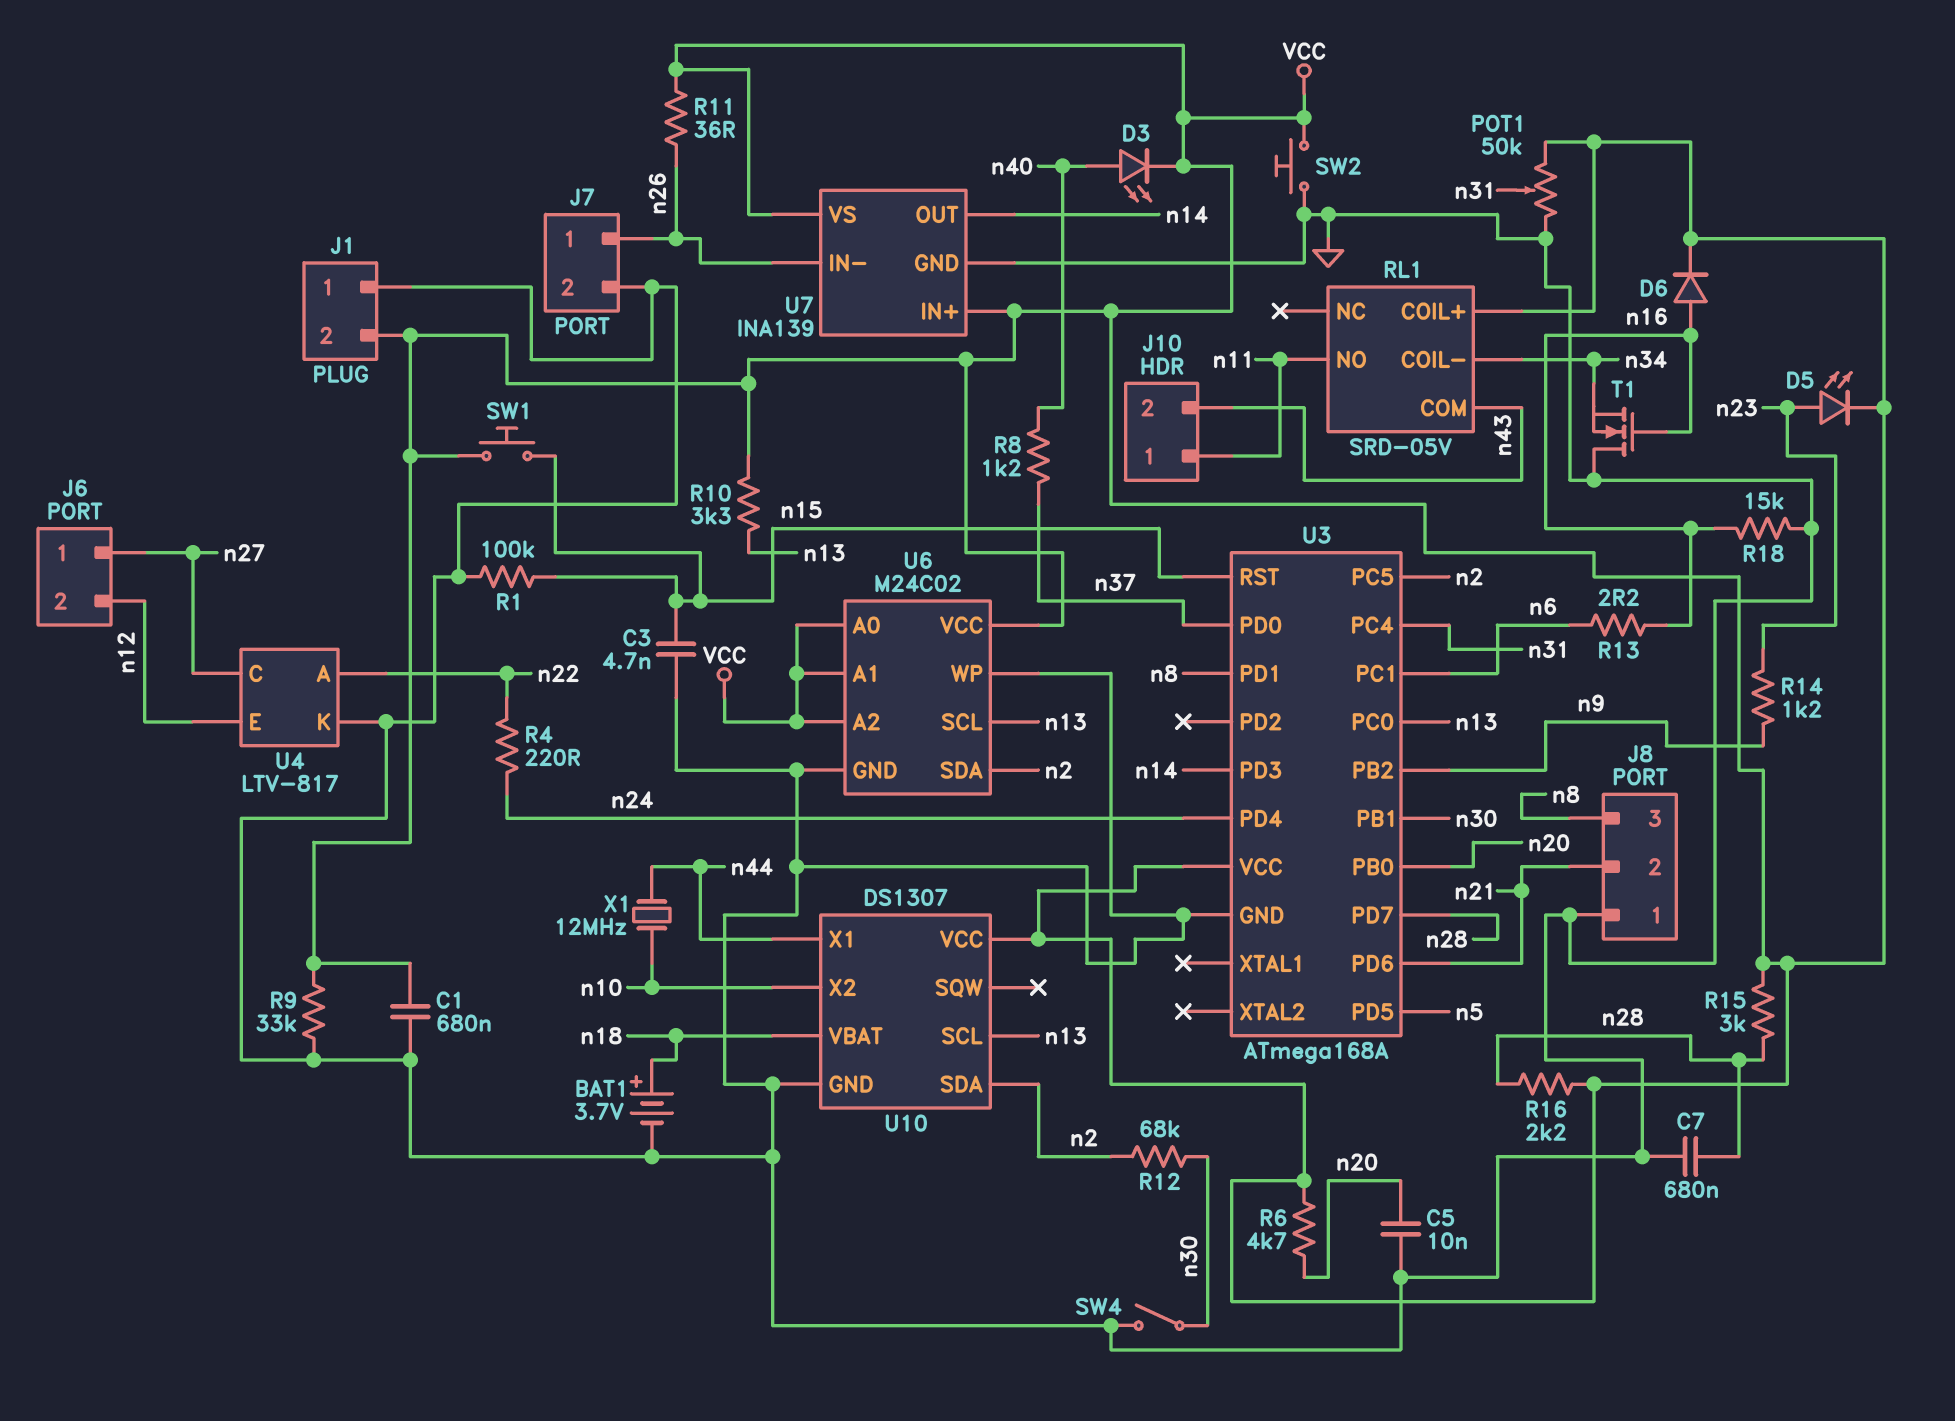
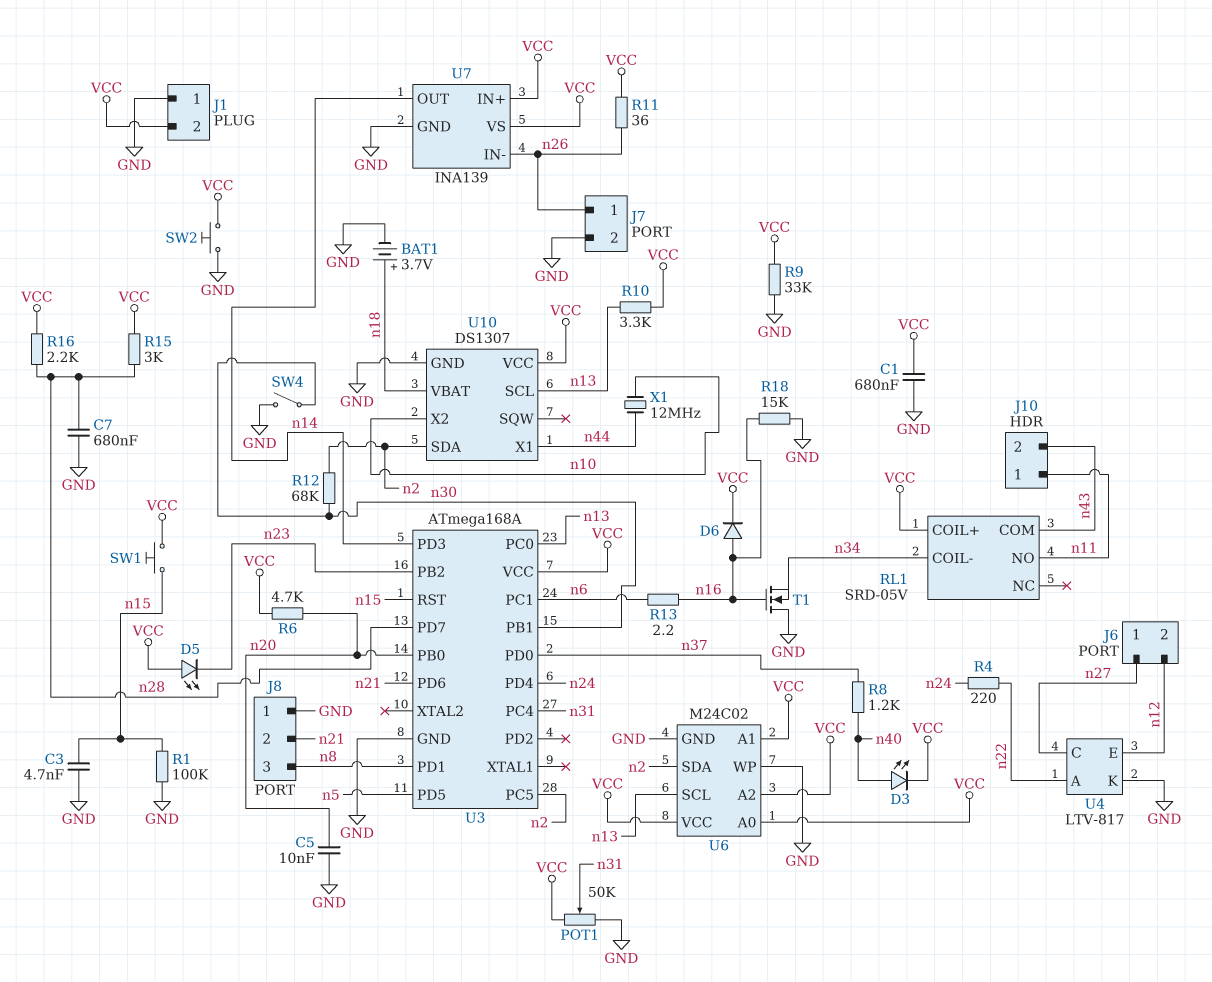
D5: LED (A n23, K VCC) -> LED (A VCC, K n23)
R14: 1.2k (n9, n23) -> none
U3 pin PB2: n9 -> n23

